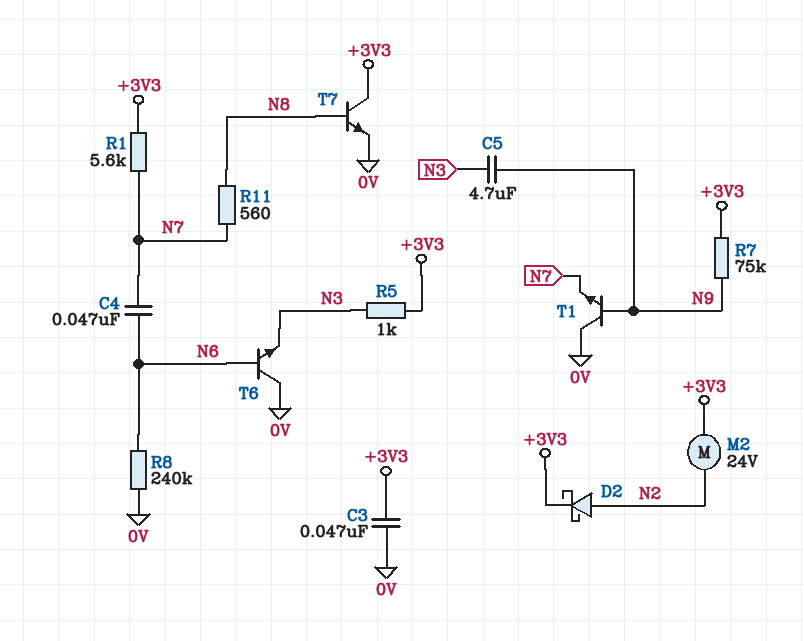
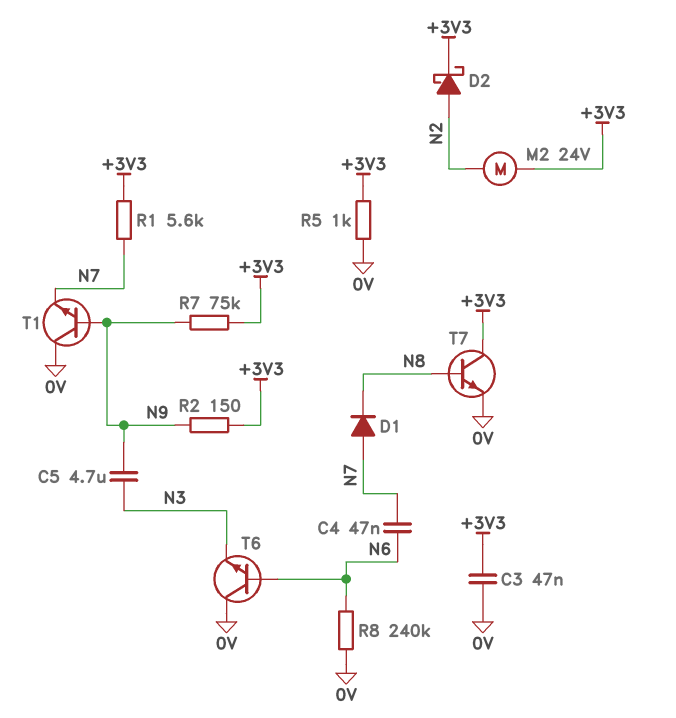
D1: none -> diode (A N7, K N8)
R2: none -> 150 (+3V3, N9)
R5: 1k (+3V3, N3) -> 1k (+3V3, 0V)
R11: 560 (N7, N8) -> none

